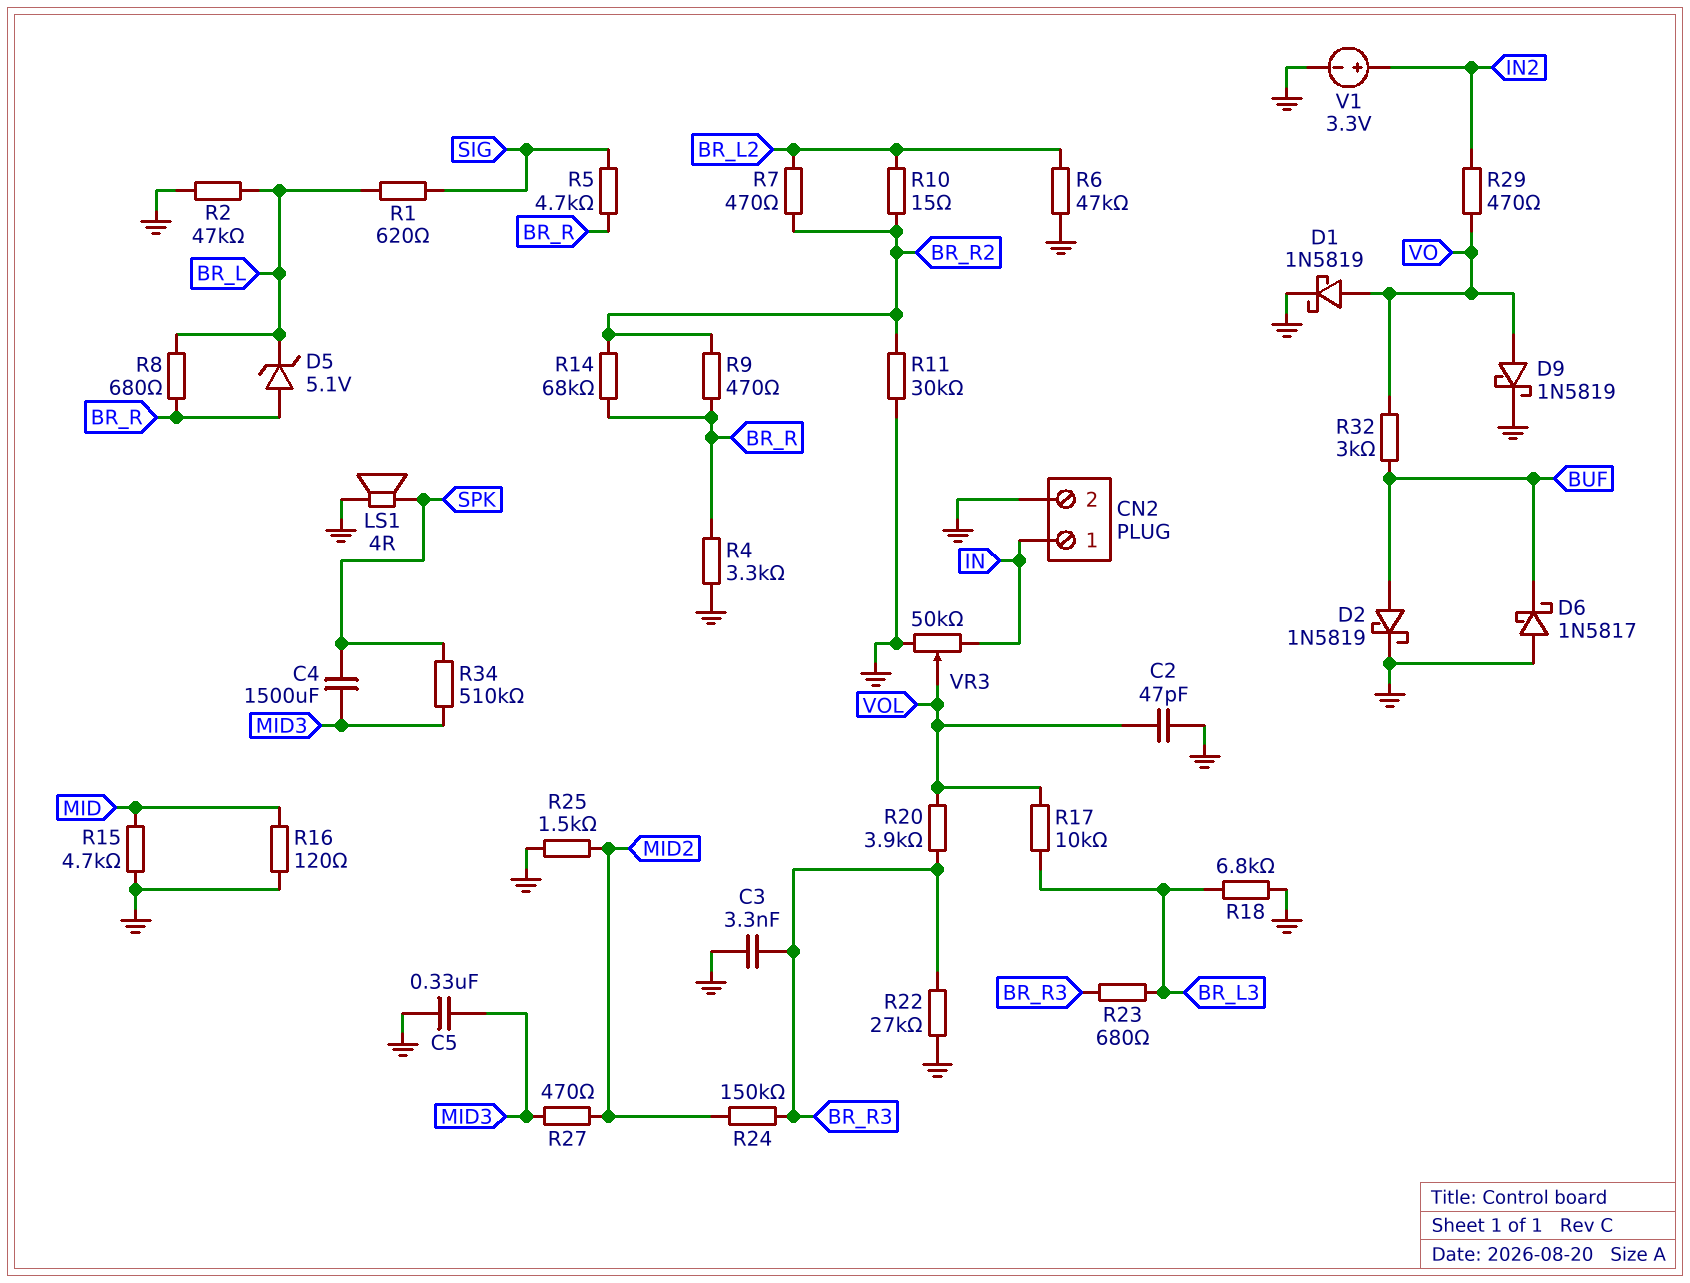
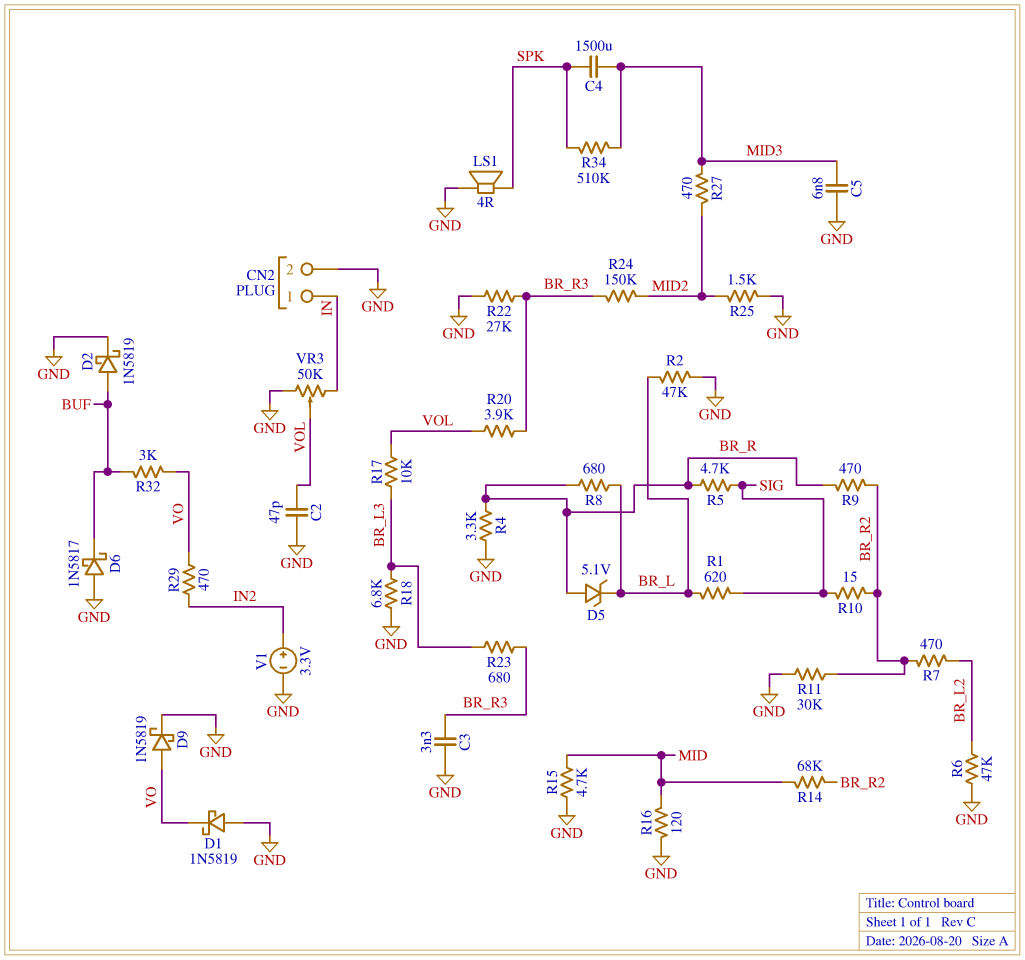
C5: 330nF (GND, MID3) -> 6.8nF (GND, MID3)
D1: schottky 1N5819 (A VO, K GND) -> schottky 1N5819 (A GND, K VO)
R10: 15 (BR_L2, BR_R2) -> 15 (BR_R2, SIG)
R14: 68k (BR_R, BR_R2) -> 68k (BR_R2, MID)

